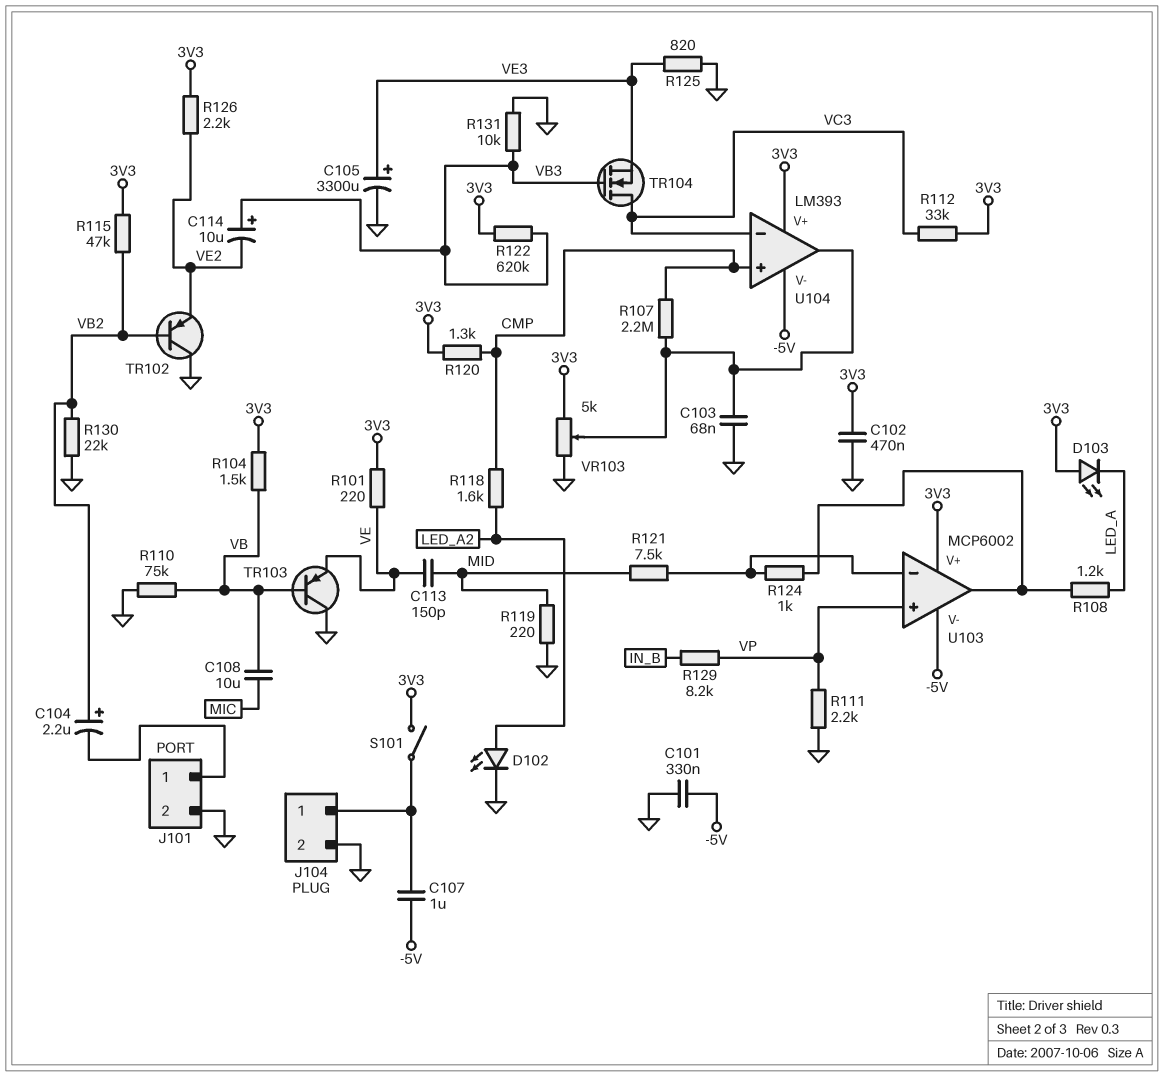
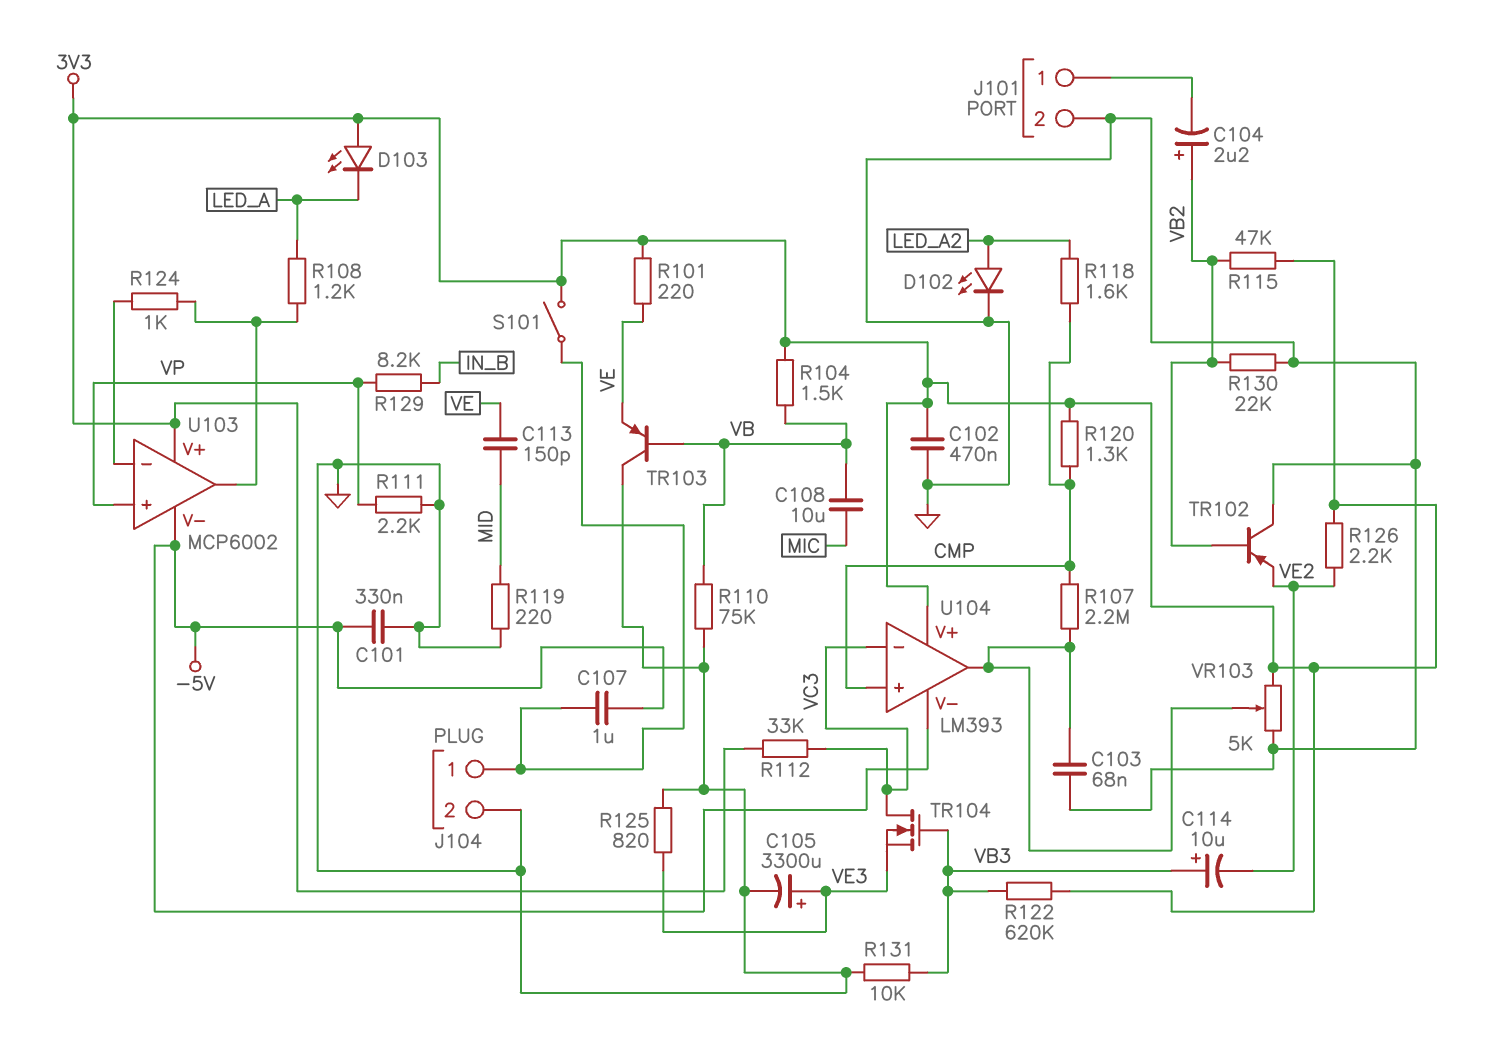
R121: 7.5k (MID, U103/in-) -> none

